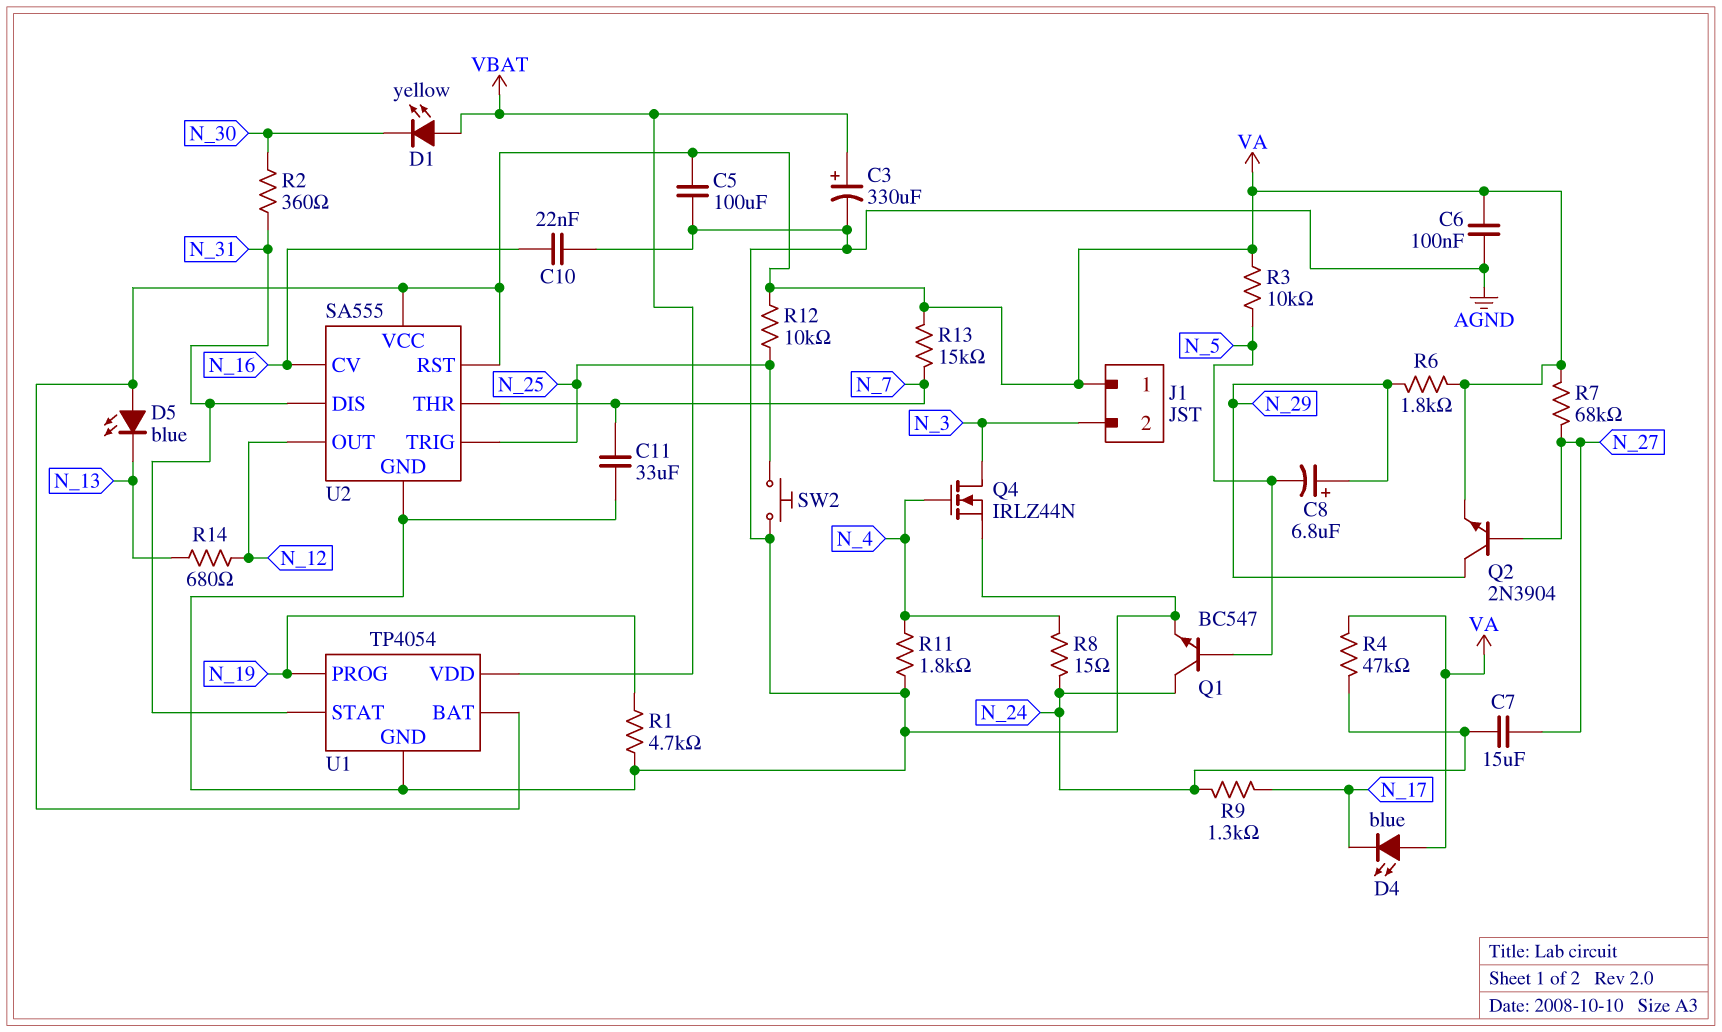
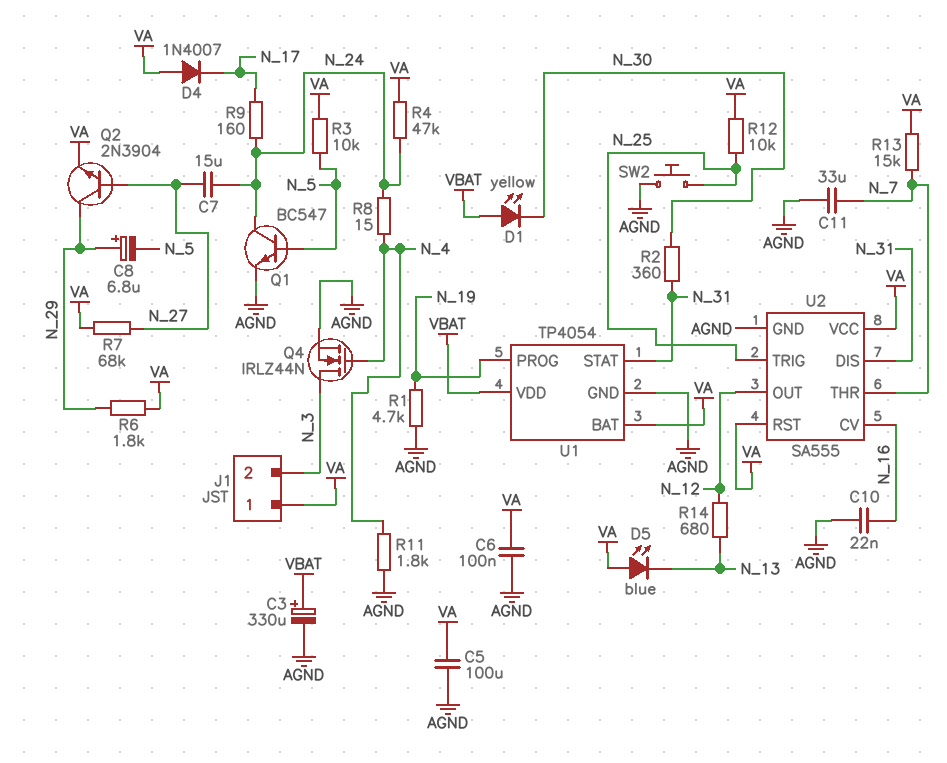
D4: LED blue (A VA, K N_17) -> diode 1N4007 (A VA, K N_17)
R9: 1.3k (N_17, N_24) -> 160 (N_17, N_24)

